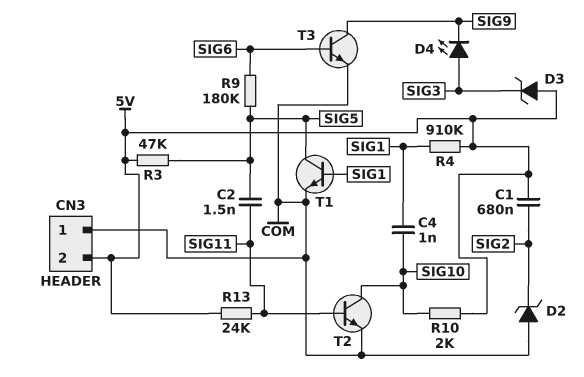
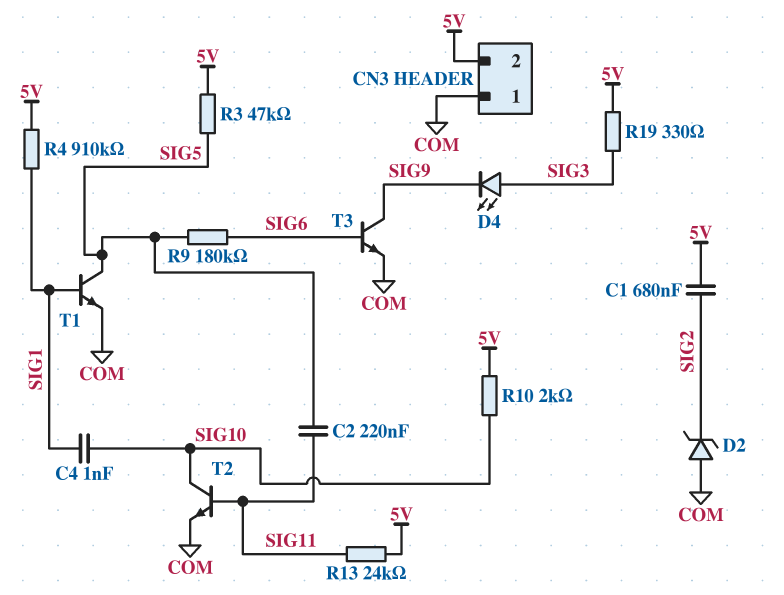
C2: 1.5nF (SIG5, SIG11) -> 220nF (SIG5, SIG11)
D3: zener (A 5V, K SIG3) -> none
R19: none -> 330 (5V, SIG3)

